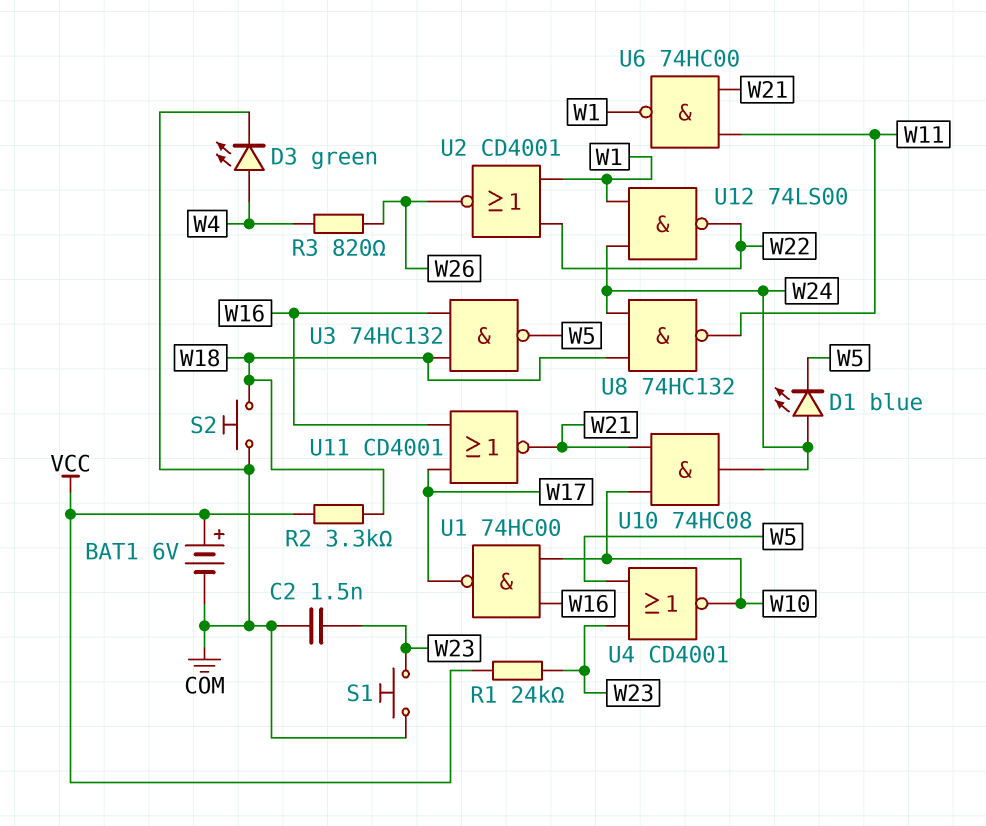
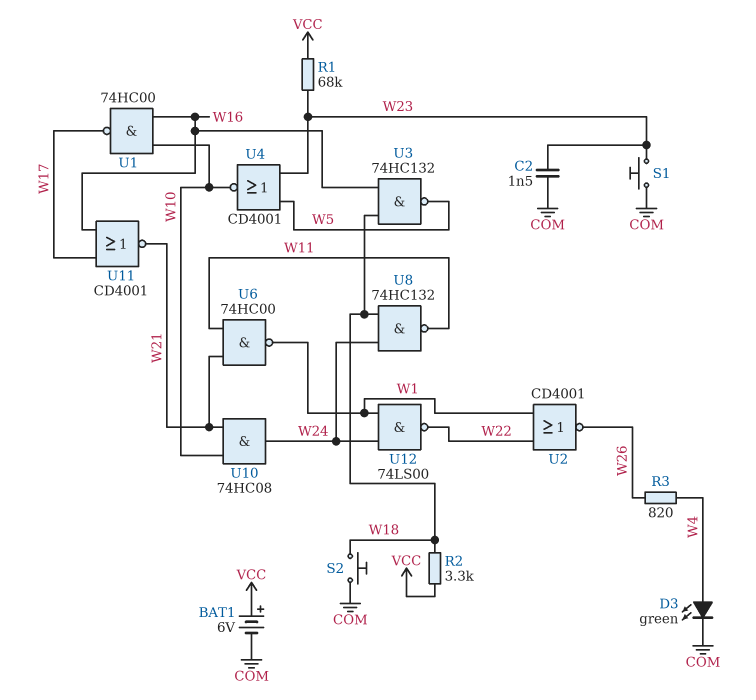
D1: LED blue (A W24, K W5) -> none
R1: 24k (VCC, W23) -> 68k (VCC, W23)

